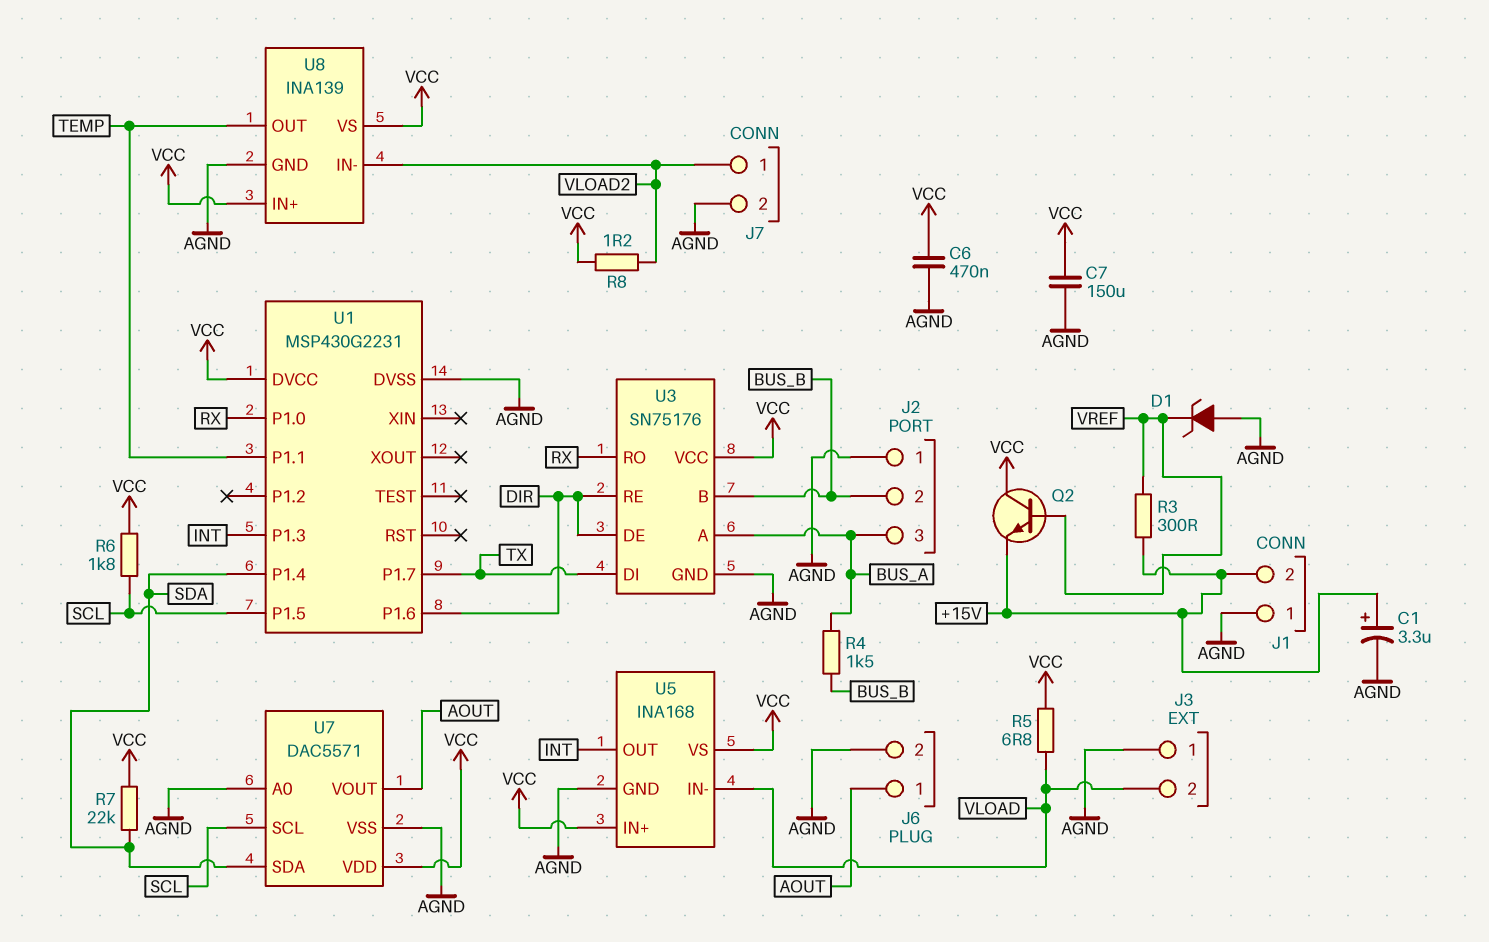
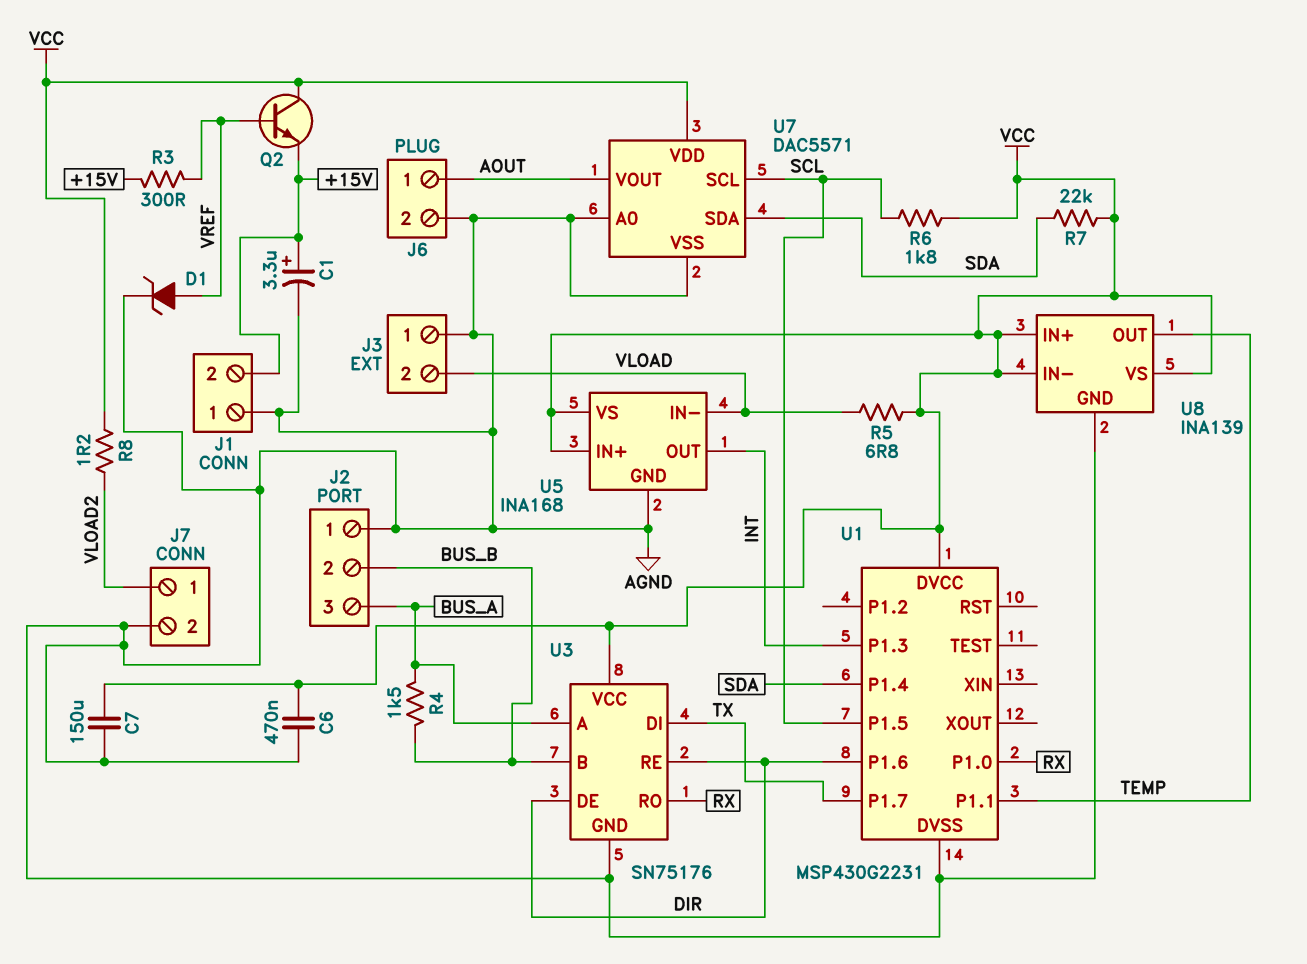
D1: zener (A AGND, K VREF) -> zener (A VREF, K AGND)
U8 pin IN-: VLOAD2 -> VCC

